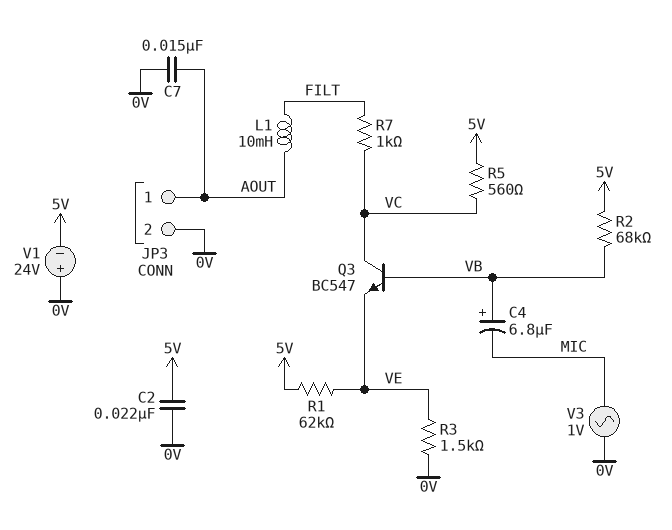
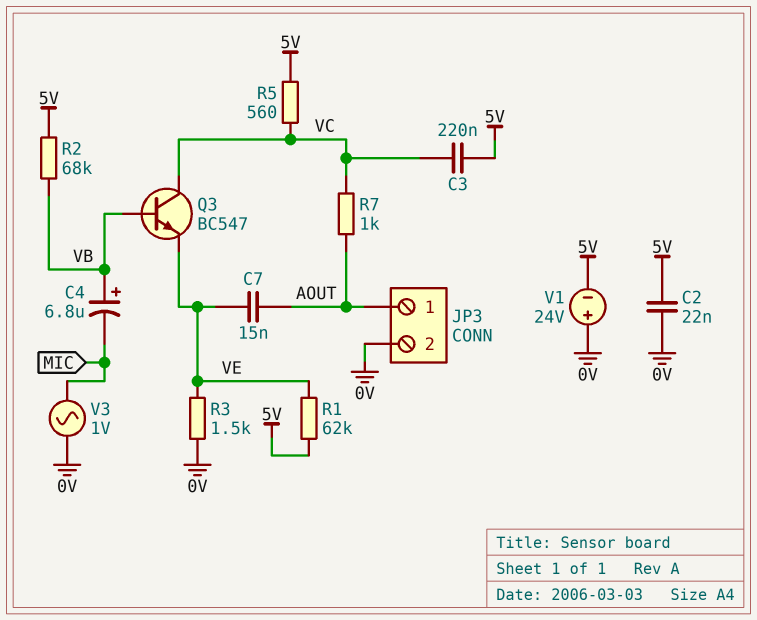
C3: none -> 220nF (5V, VC)
C7: 15nF (0V, AOUT) -> 15nF (AOUT, VE)
L1: 10mH (AOUT, FILT) -> none
R7: 1k (FILT, VC) -> 1k (AOUT, VC)

